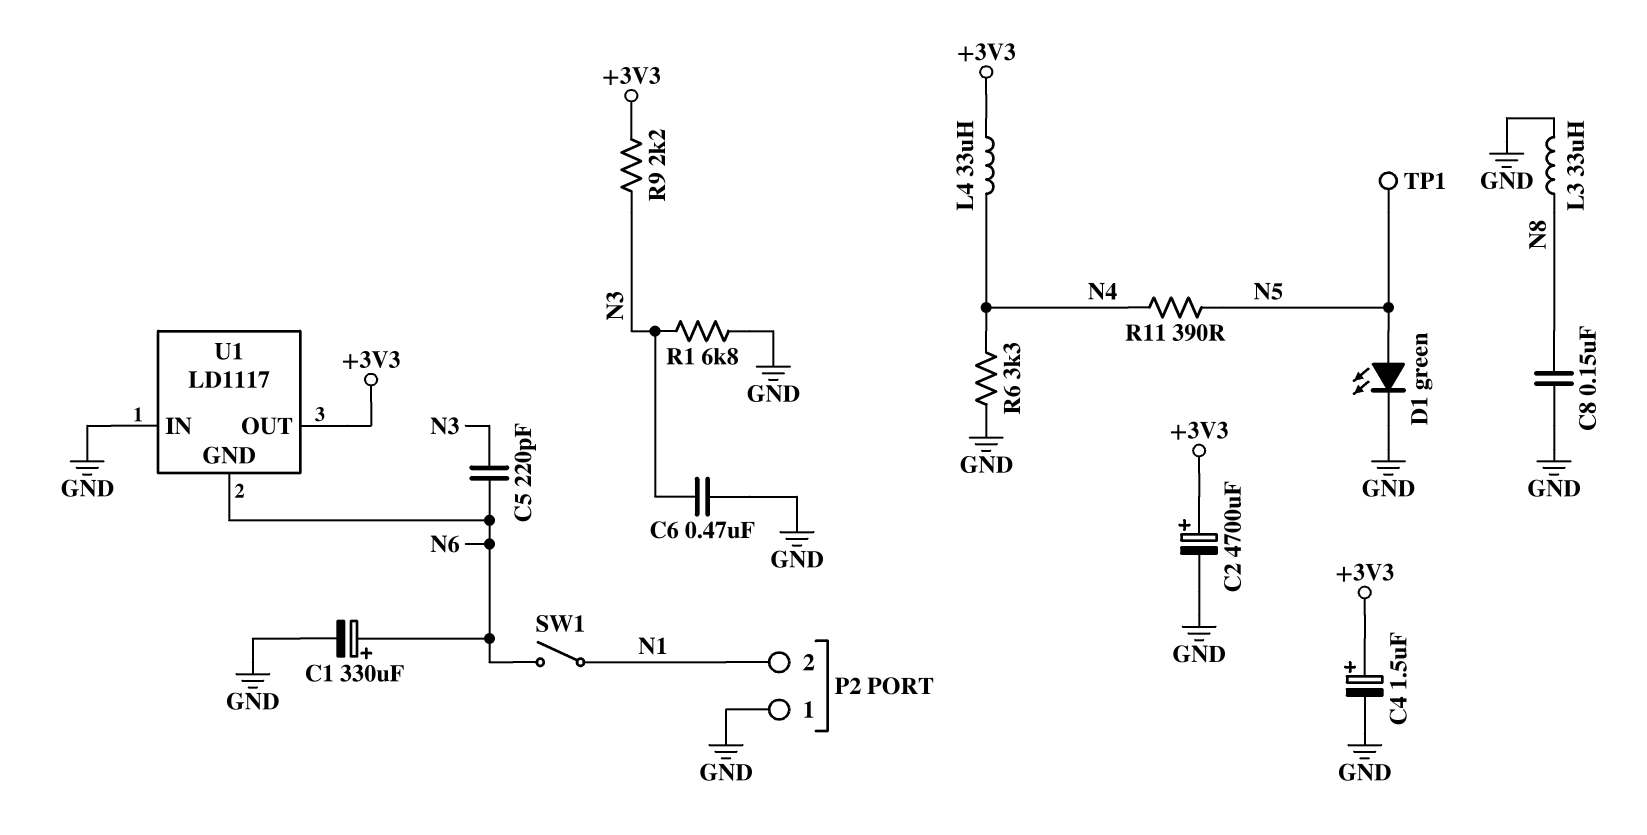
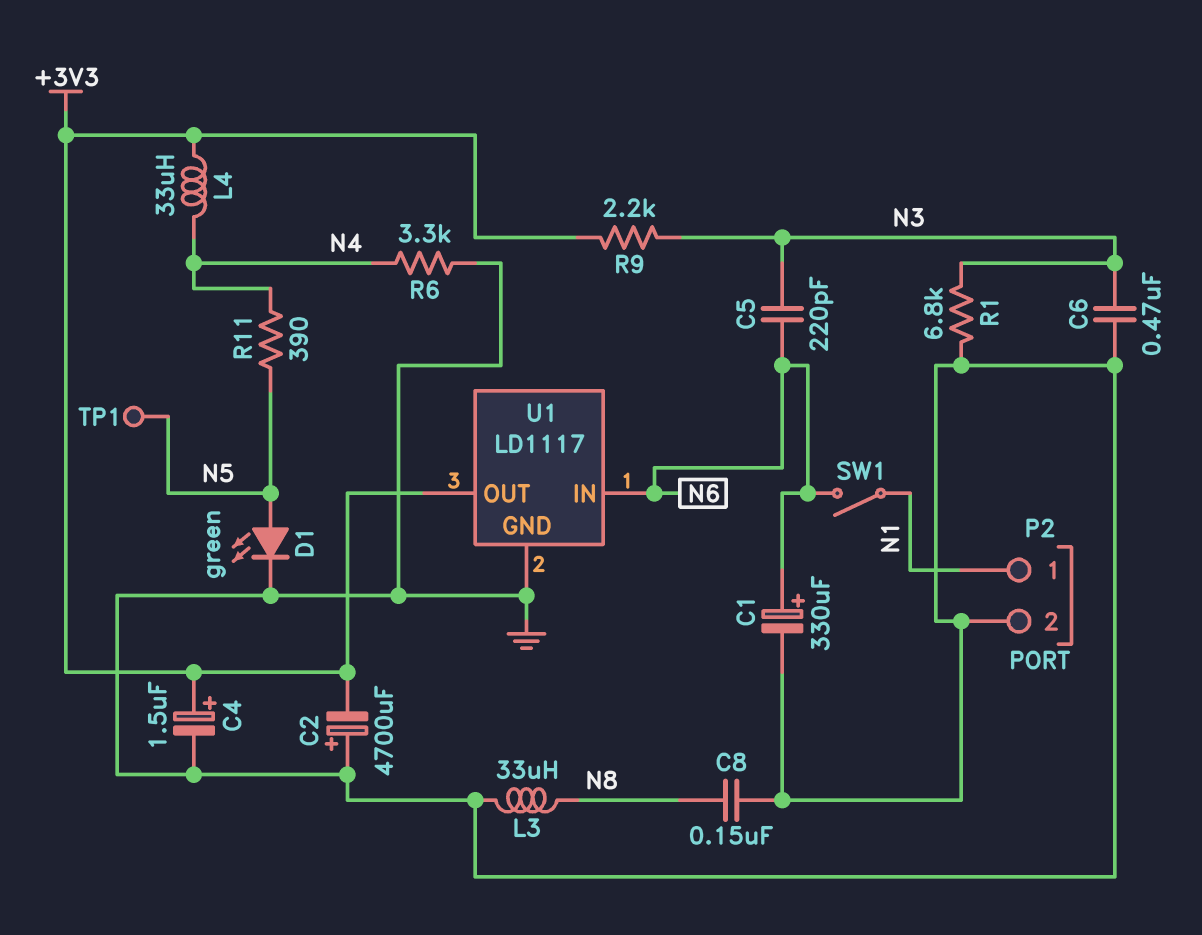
C2: 4700uF (plus +3V3, minus GND) -> 4700uF (plus GND, minus +3V3)
P2 pin 1: GND -> N1
P2 pin 2: N1 -> GND
U1 pin GND: N6 -> GND
U1 pin IN: GND -> N6

